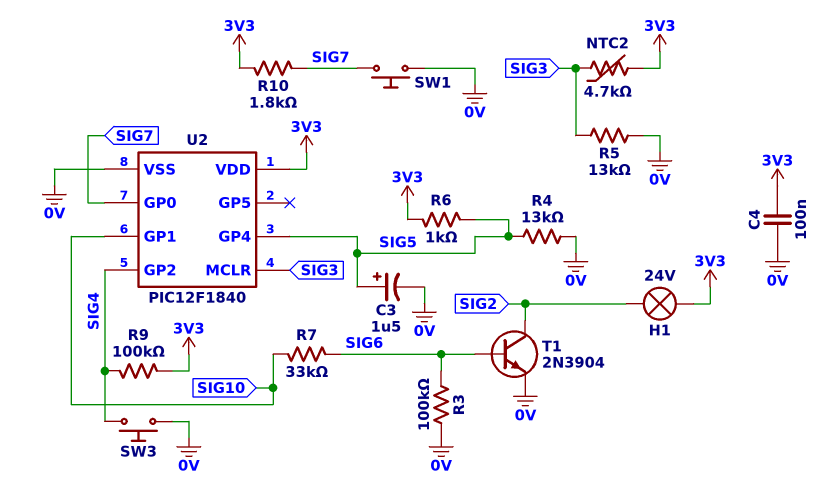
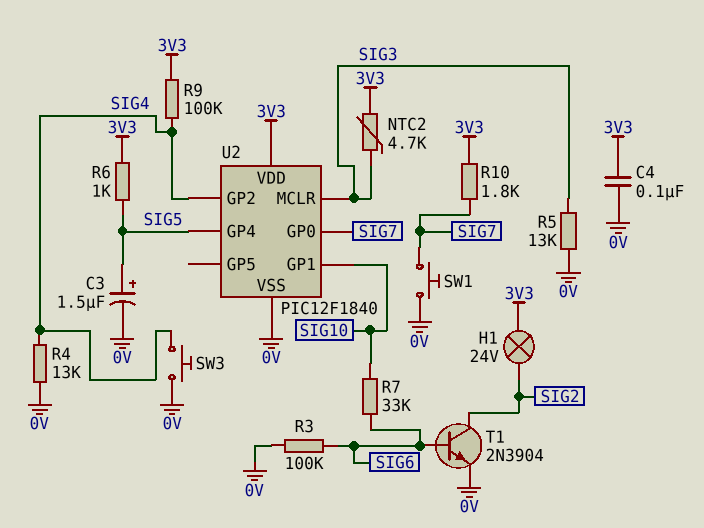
R4: 13k (0V, SIG5) -> 13k (0V, SIG4)

